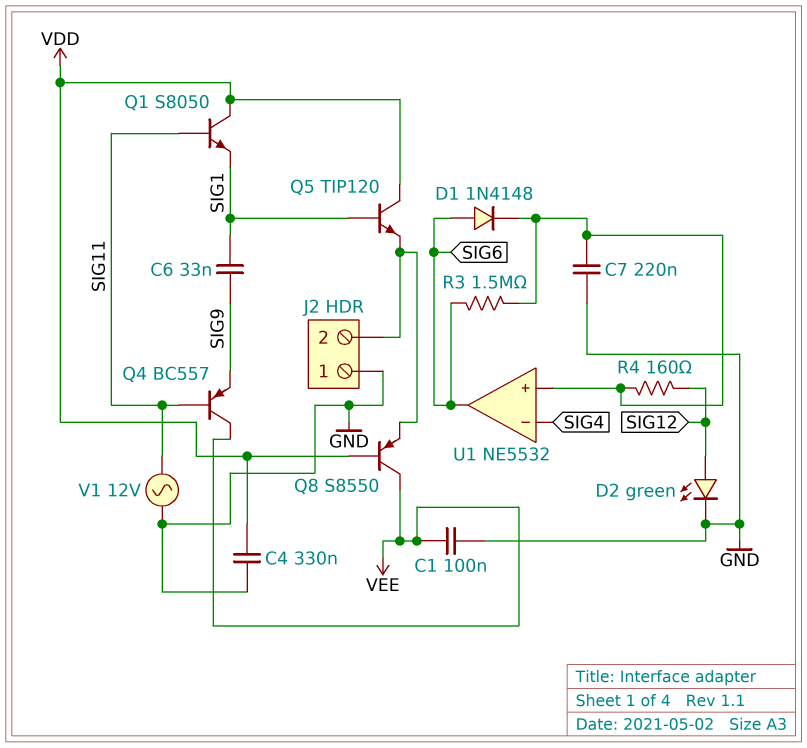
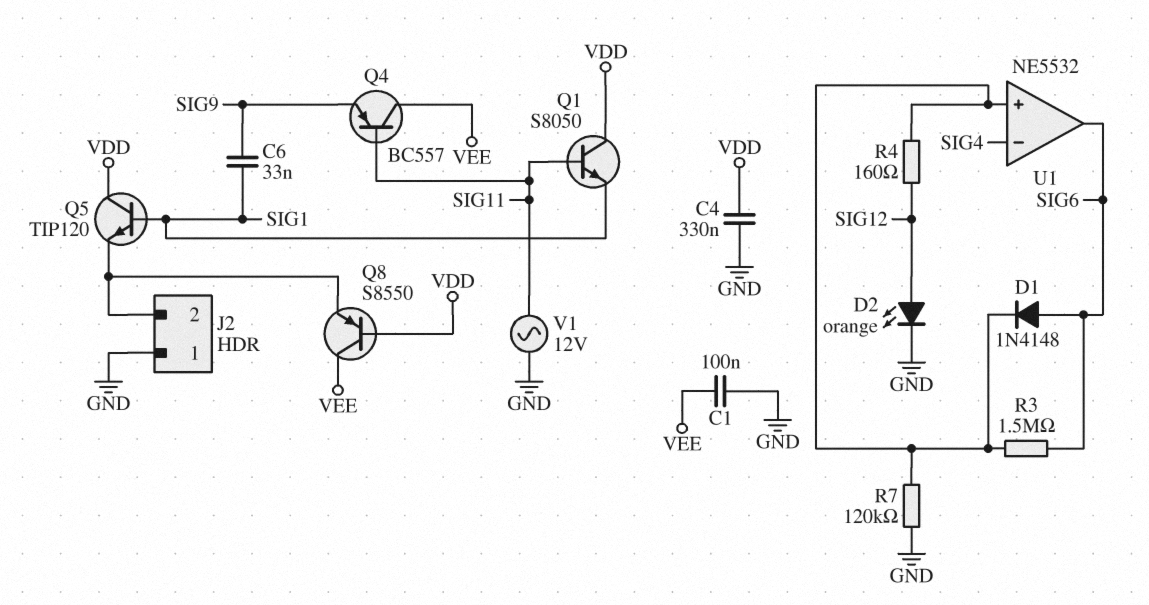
C7: 220nF (GND, U1/in+) -> none
D2: LED green (A SIG12, K GND) -> LED orange (A SIG12, K GND)
R7: none -> 120k (GND, U1/in+)

